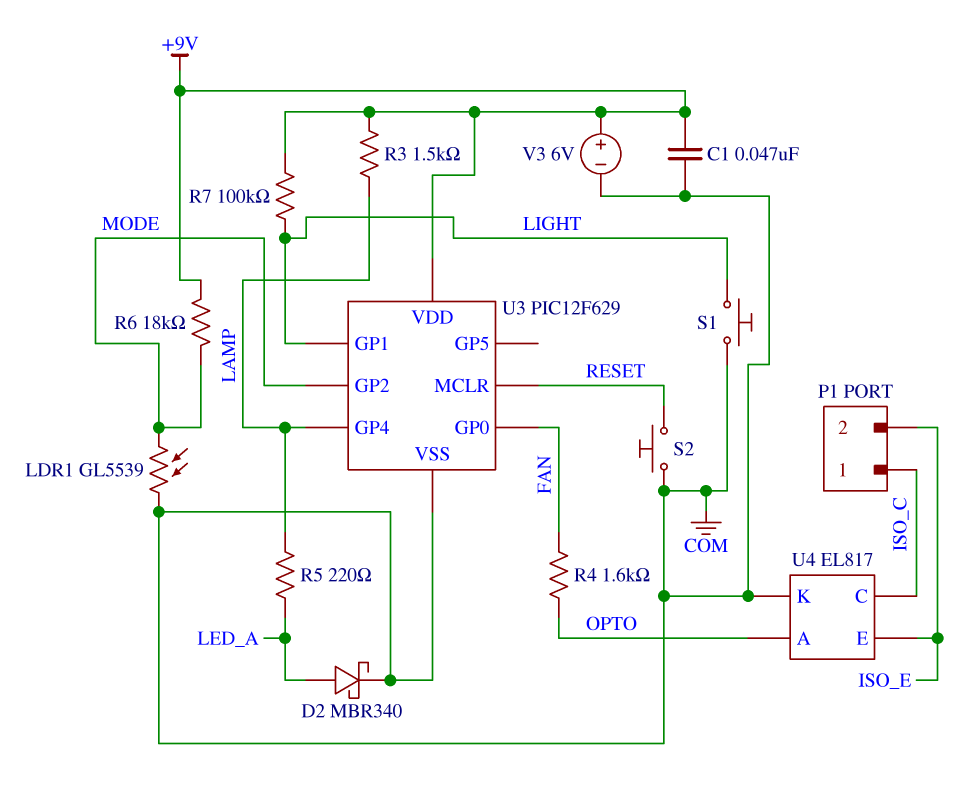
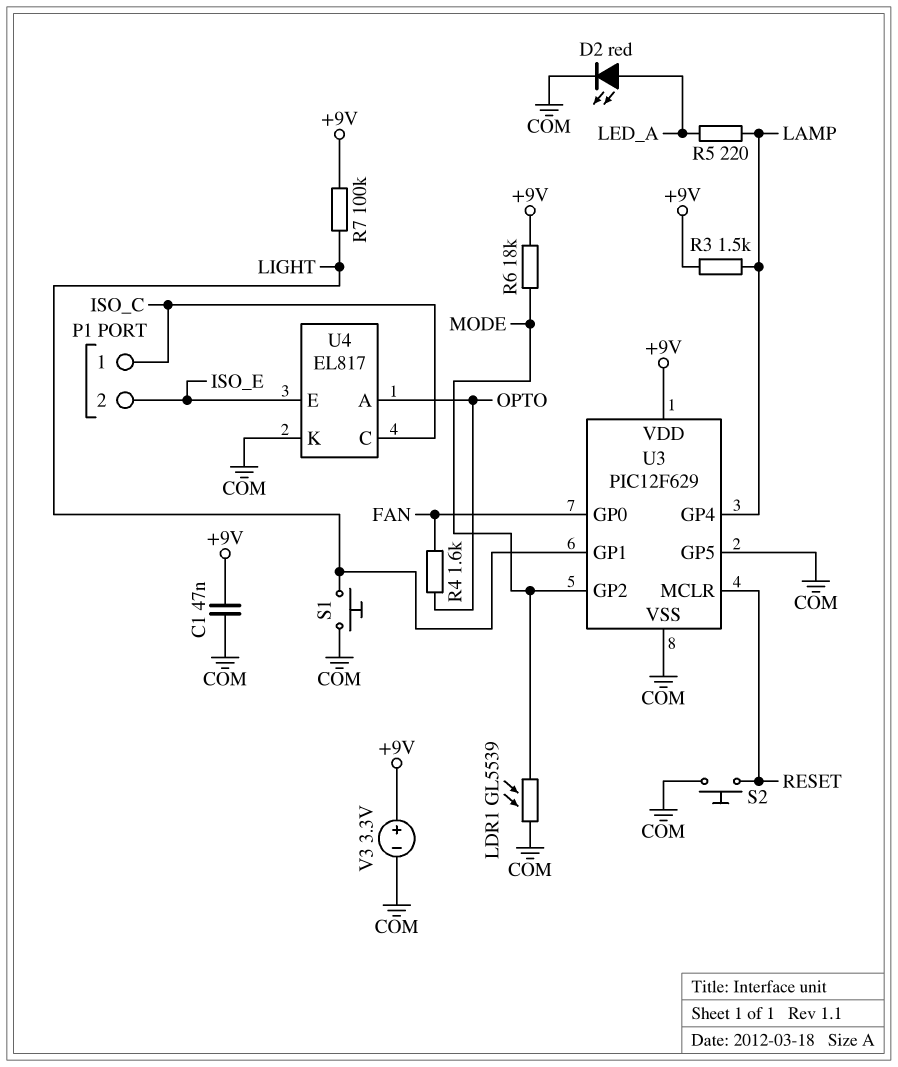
D2: schottky MBR340 (A LED_A, K COM) -> LED red (A LED_A, K COM)
U3 pin GP5: none -> COM
V3: 6V (plus +9V, minus COM) -> 3.3V (plus +9V, minus COM)

